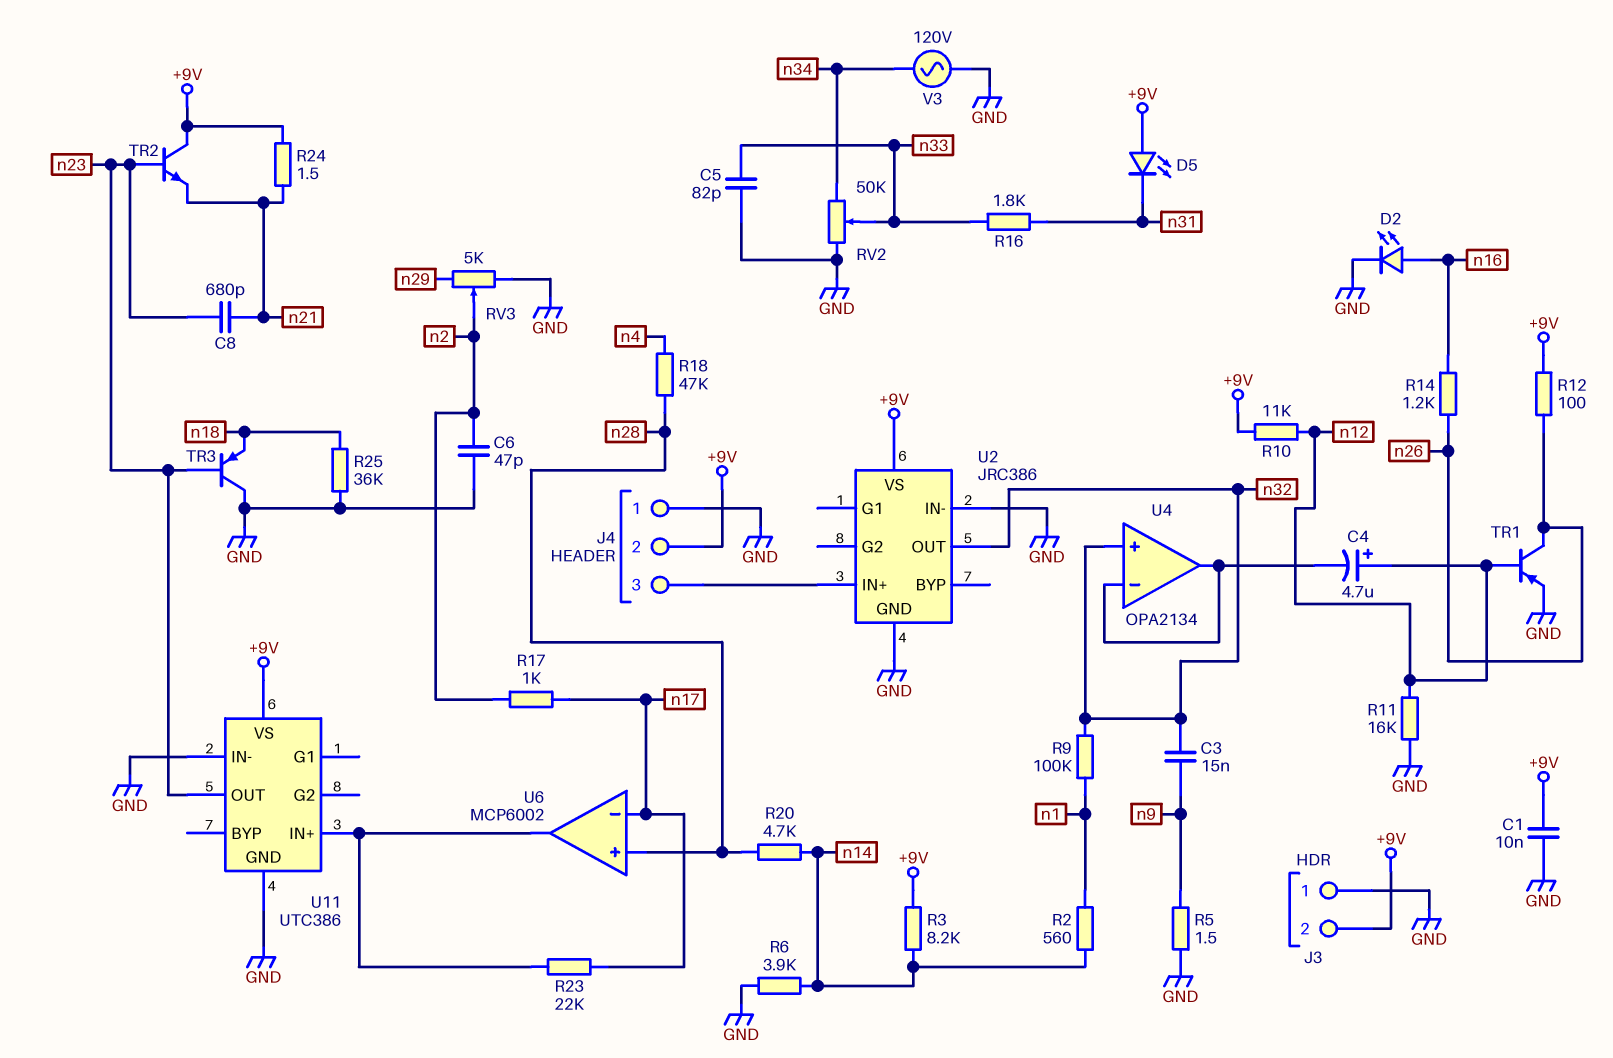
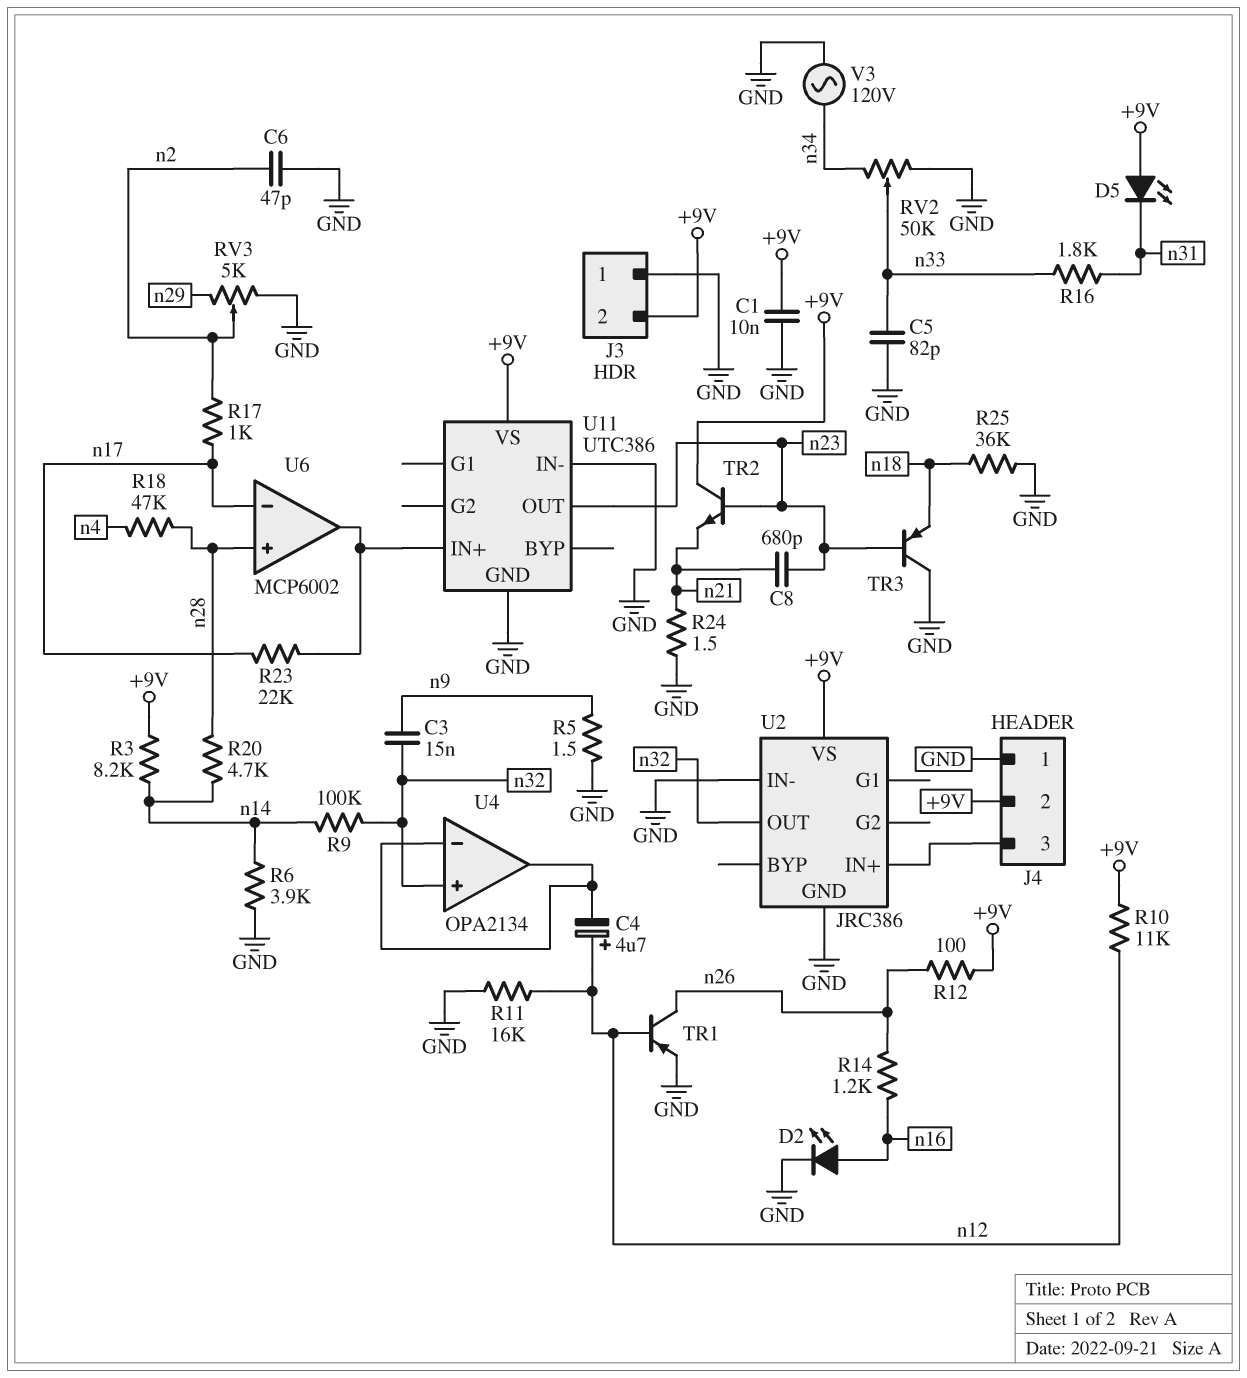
R2: 560 (n1, n14) -> none
R9: 100k (n1, n32) -> 100k (n14, n32)
R24: 1.5 (+9V, n21) -> 1.5 (GND, n21)

